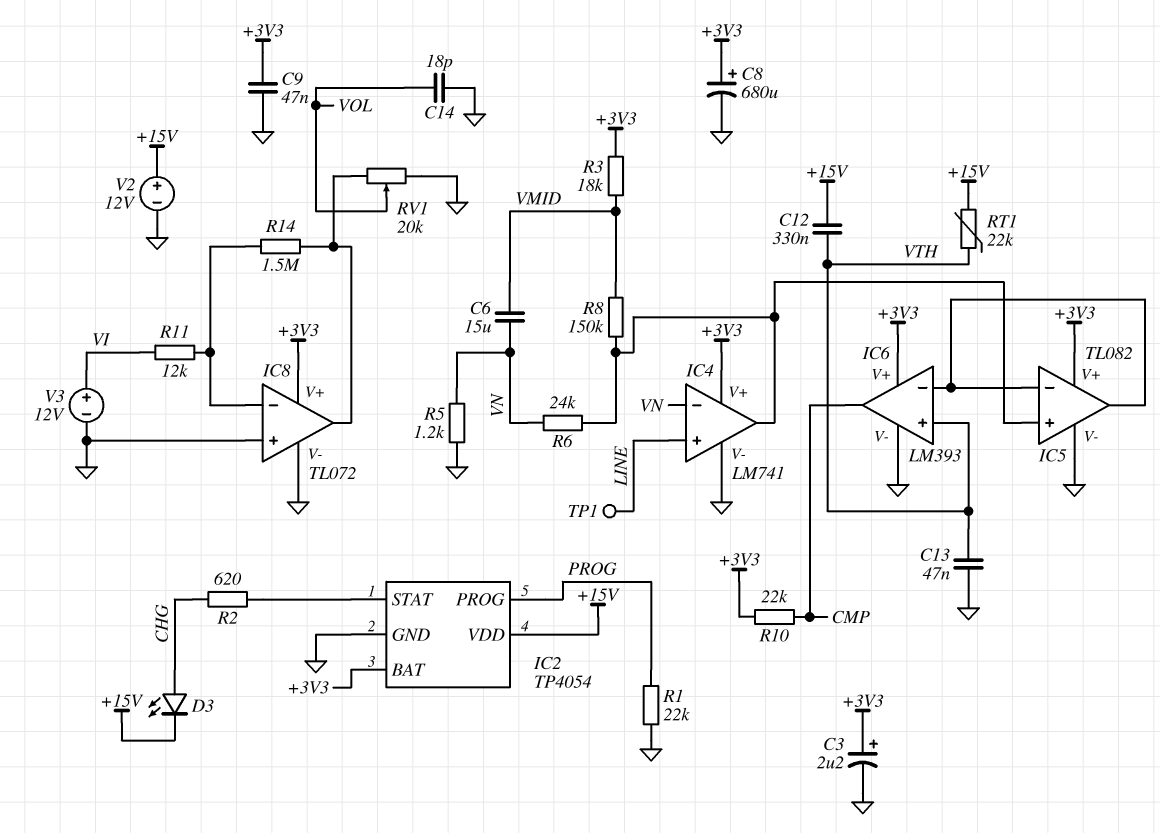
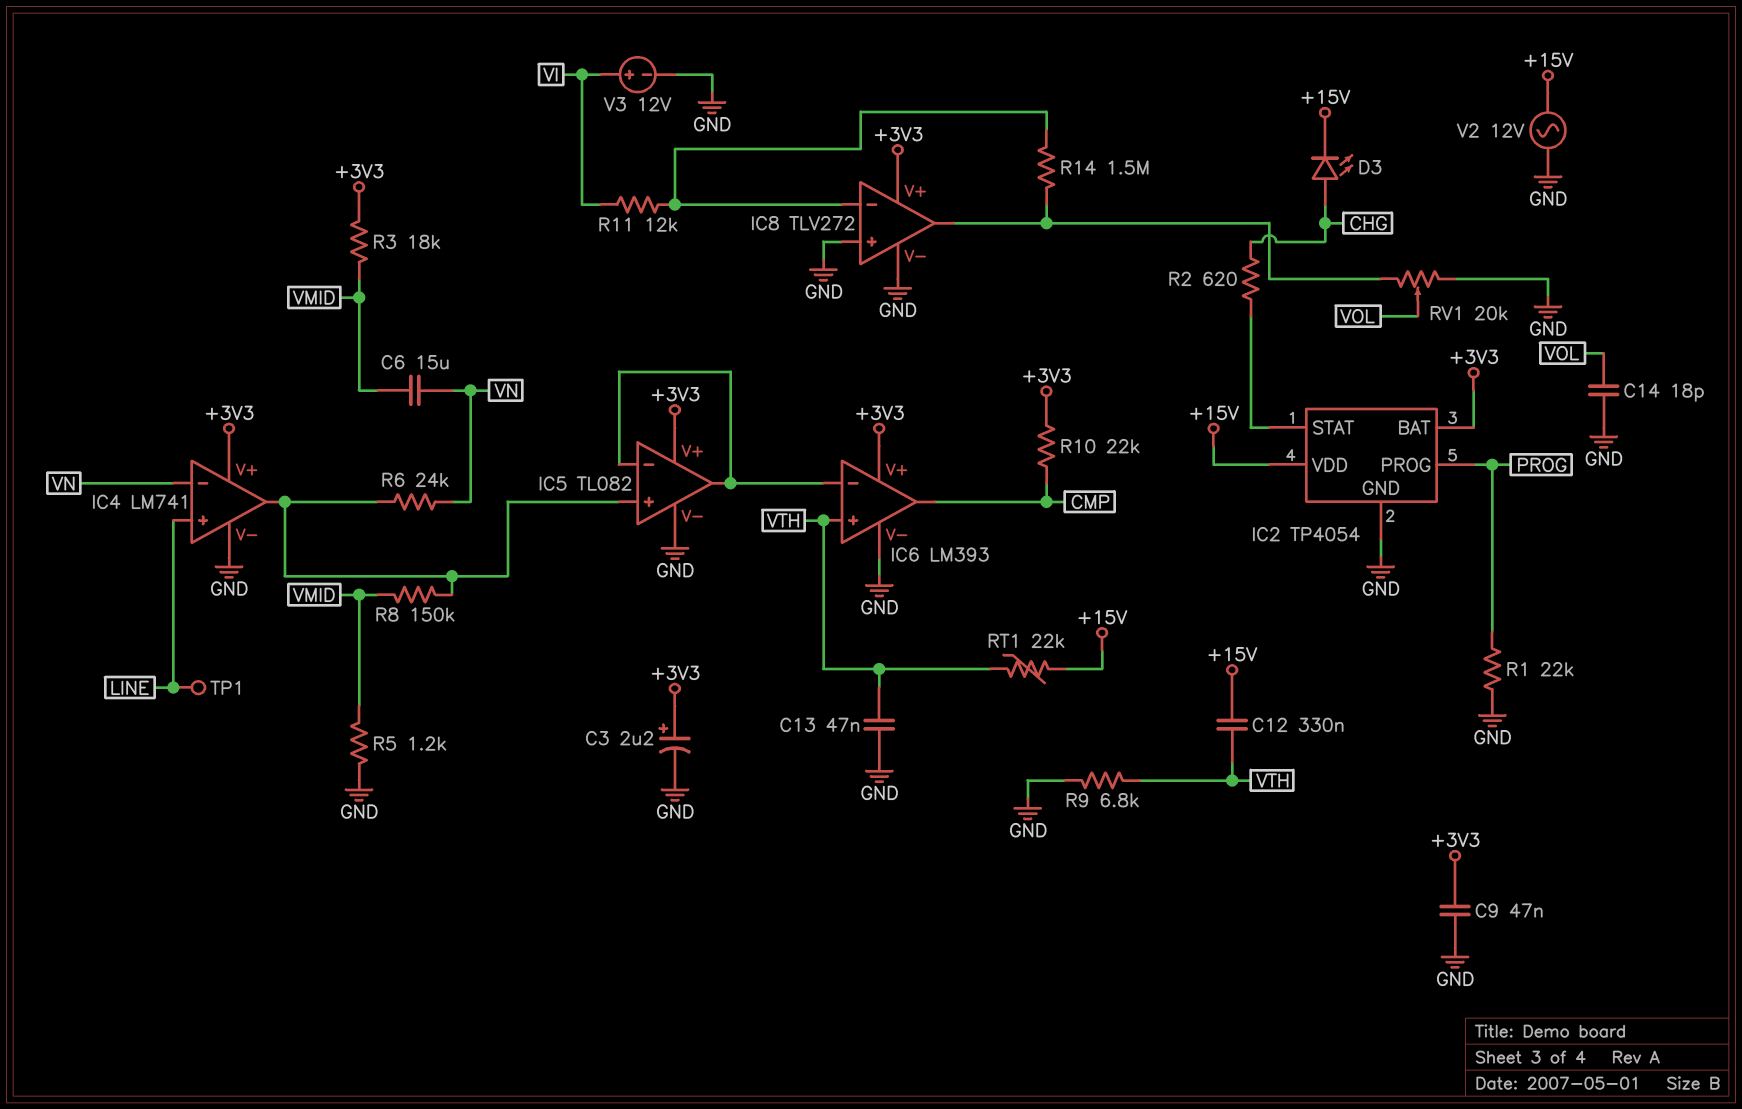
C8: 680uF (plus +3V3, minus GND) -> none
IC8: TL072 -> TLV272
R5: 1.2k (GND, VN) -> 1.2k (GND, VMID)
R9: none -> 6.8k (GND, VTH)
V2: 12V (plus +15V, minus GND) -> AC 12V (+15V, GND)

